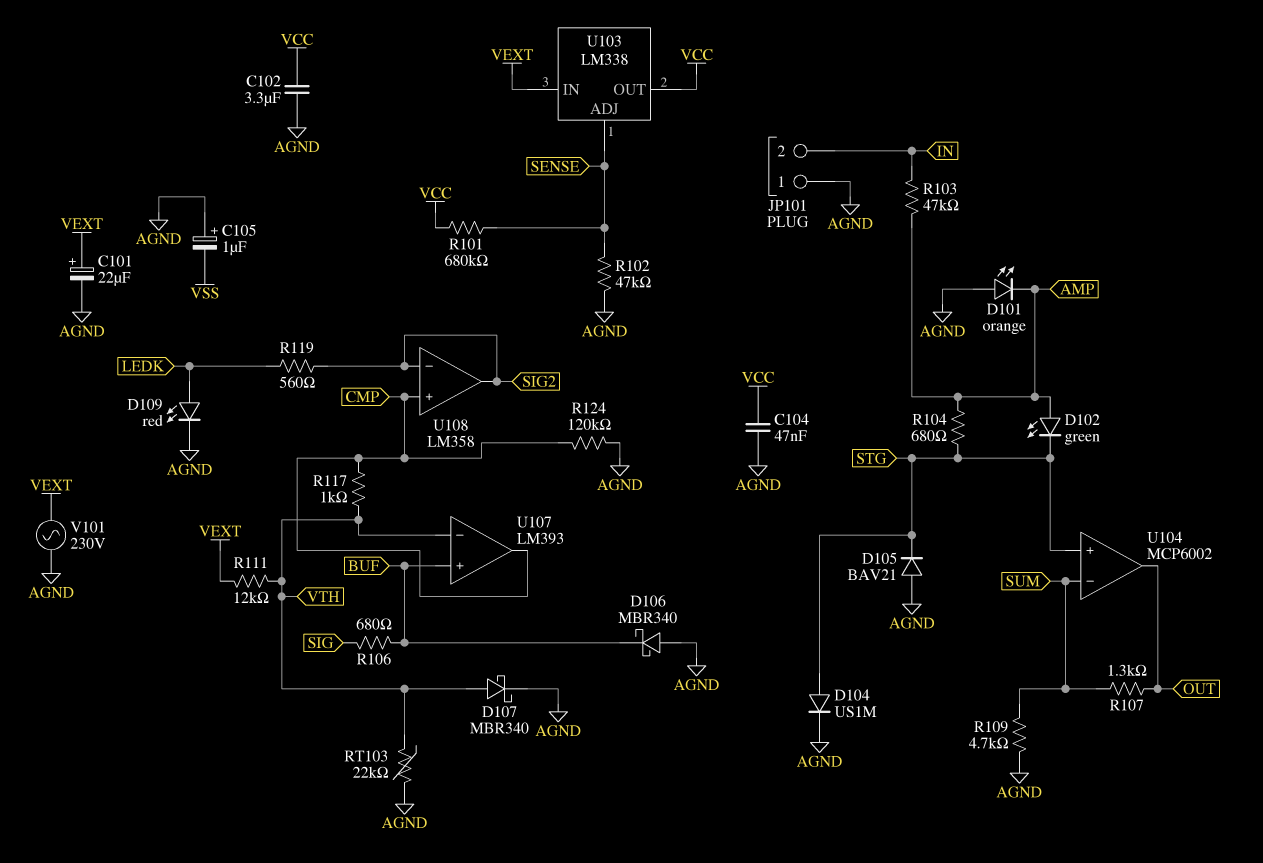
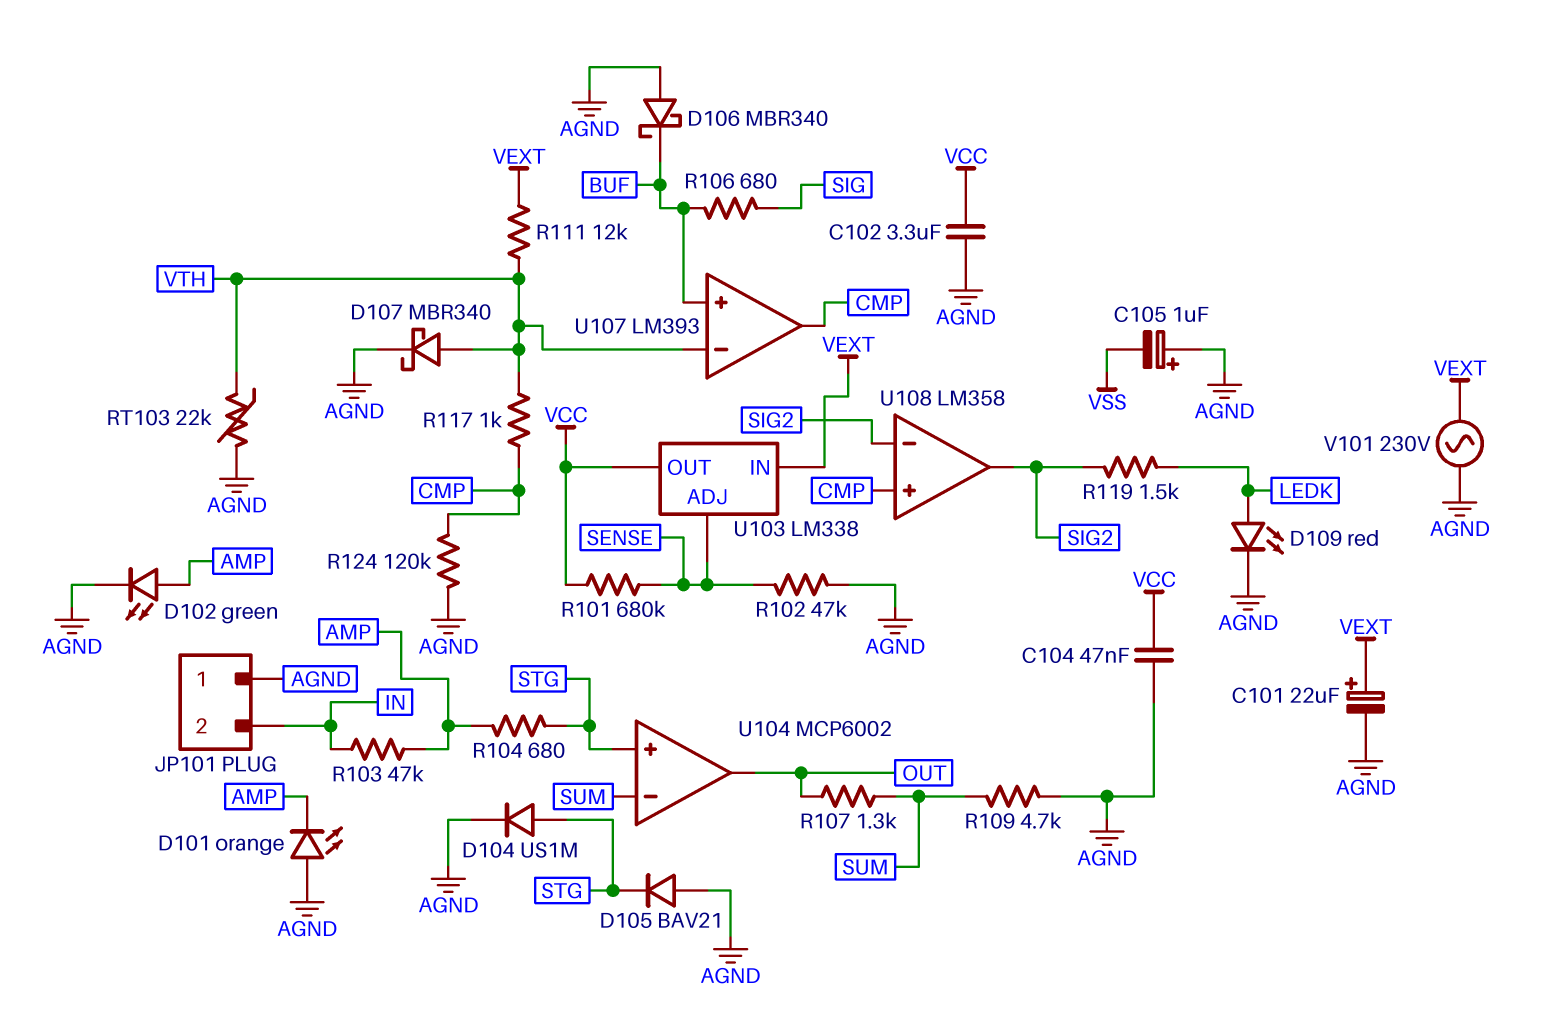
D102: LED green (A AMP, K STG) -> LED green (A AMP, K AGND)
R119: 560 (LEDK, SIG2) -> 1.5k (LEDK, SIG2)

